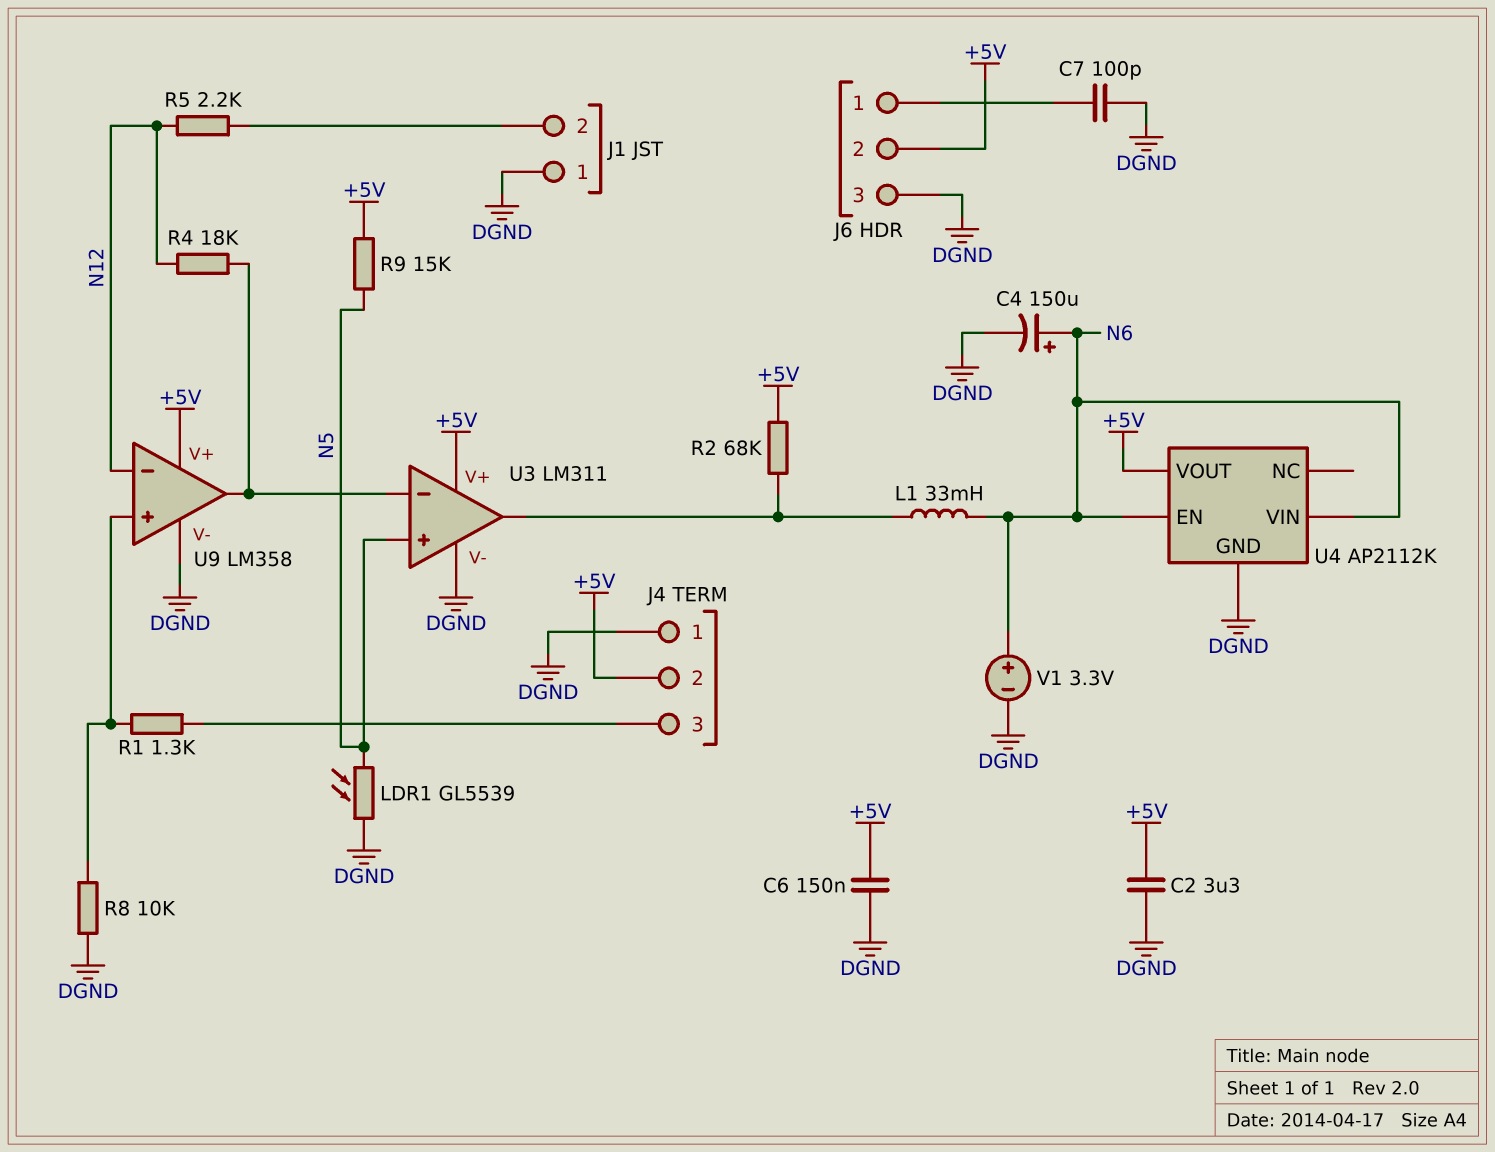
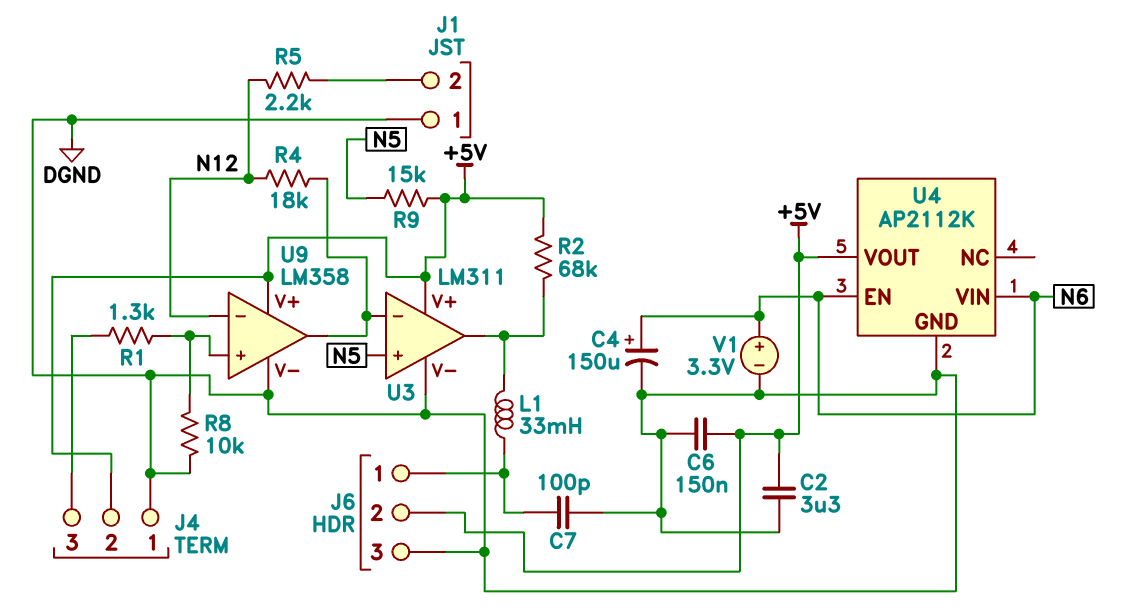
L1: 33mH (N6, U3/out) -> 33mH (J6/1, U3/out)
LDR1: GL5539 (DGND, N5) -> none

